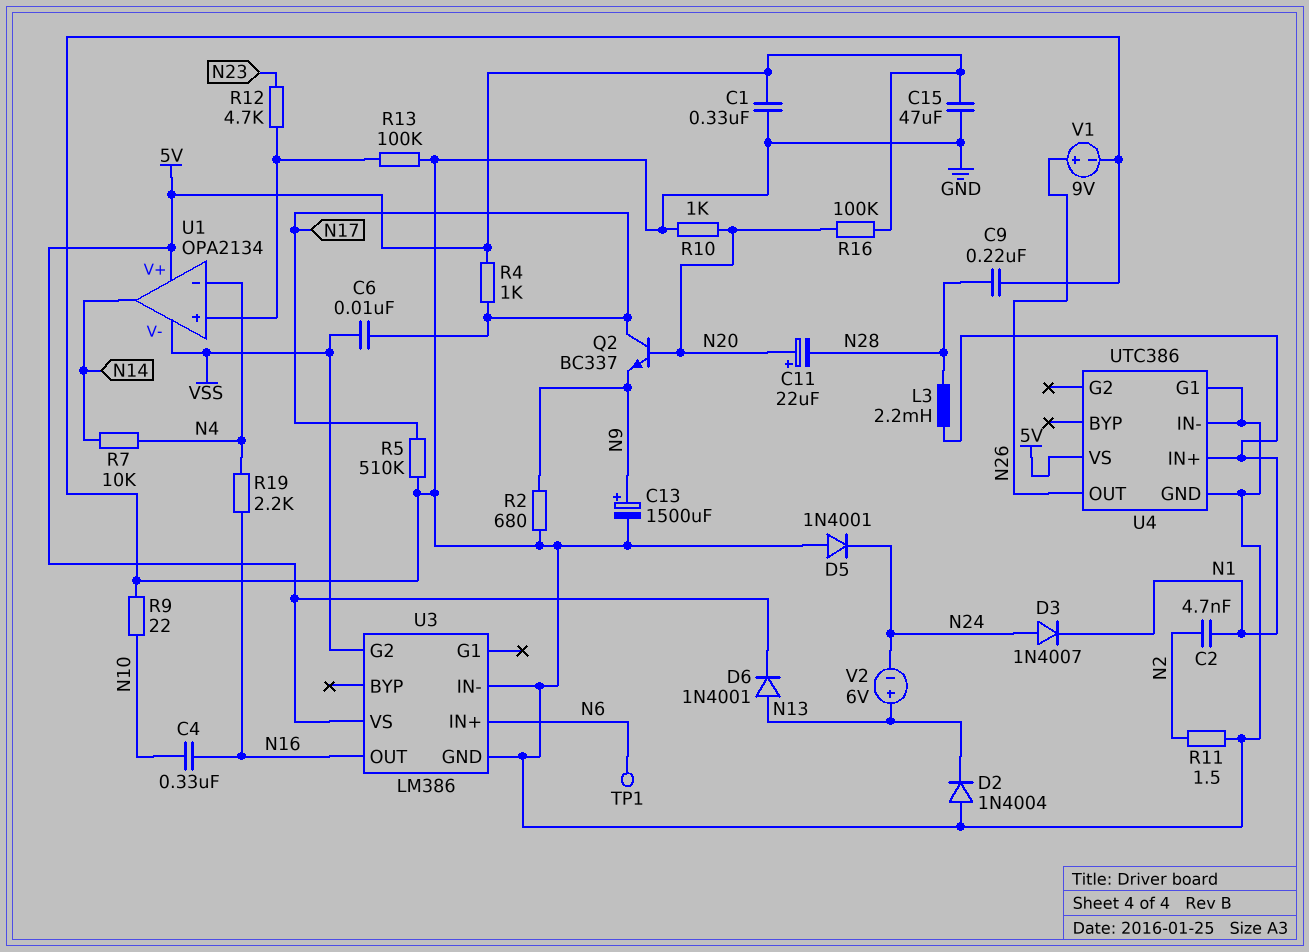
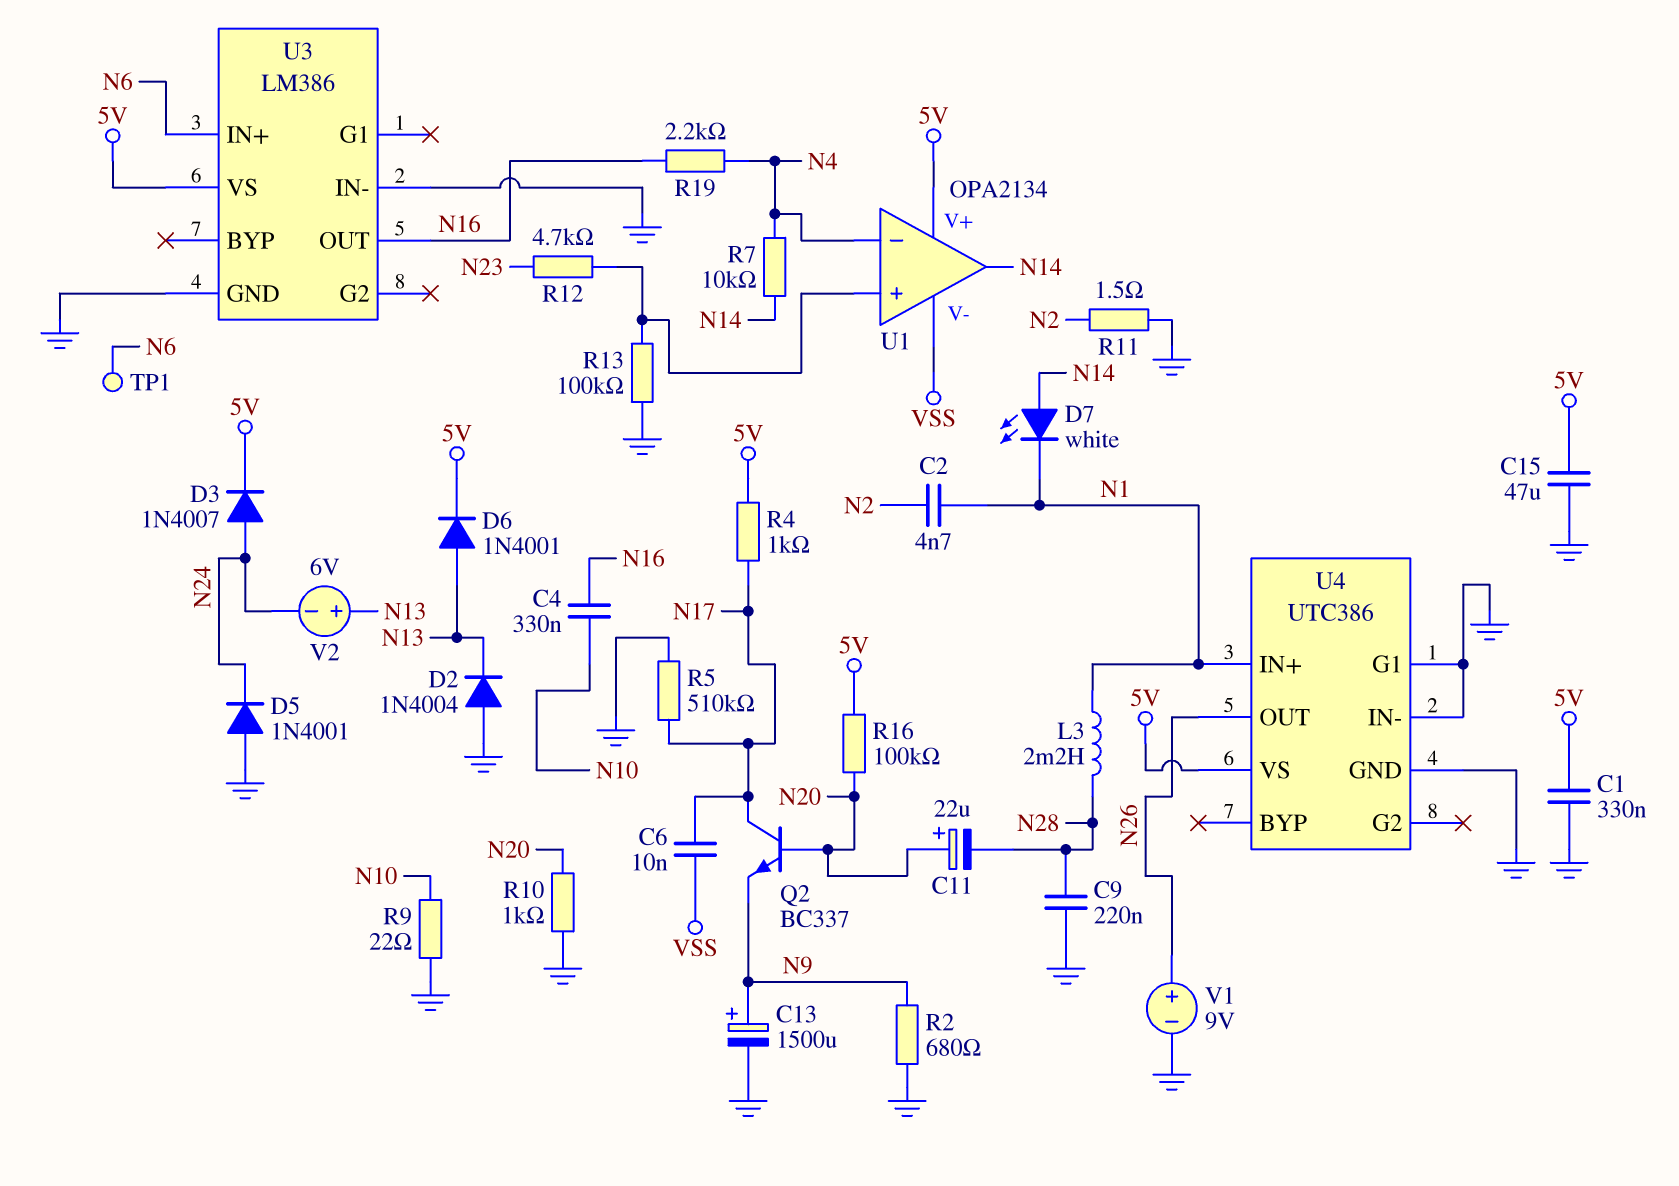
D3: diode 1N4007 (A N24, K N1) -> diode 1N4007 (A N24, K 5V)
D7: none -> LED white (A N14, K N1)
U3 pin G2: VSS -> none

